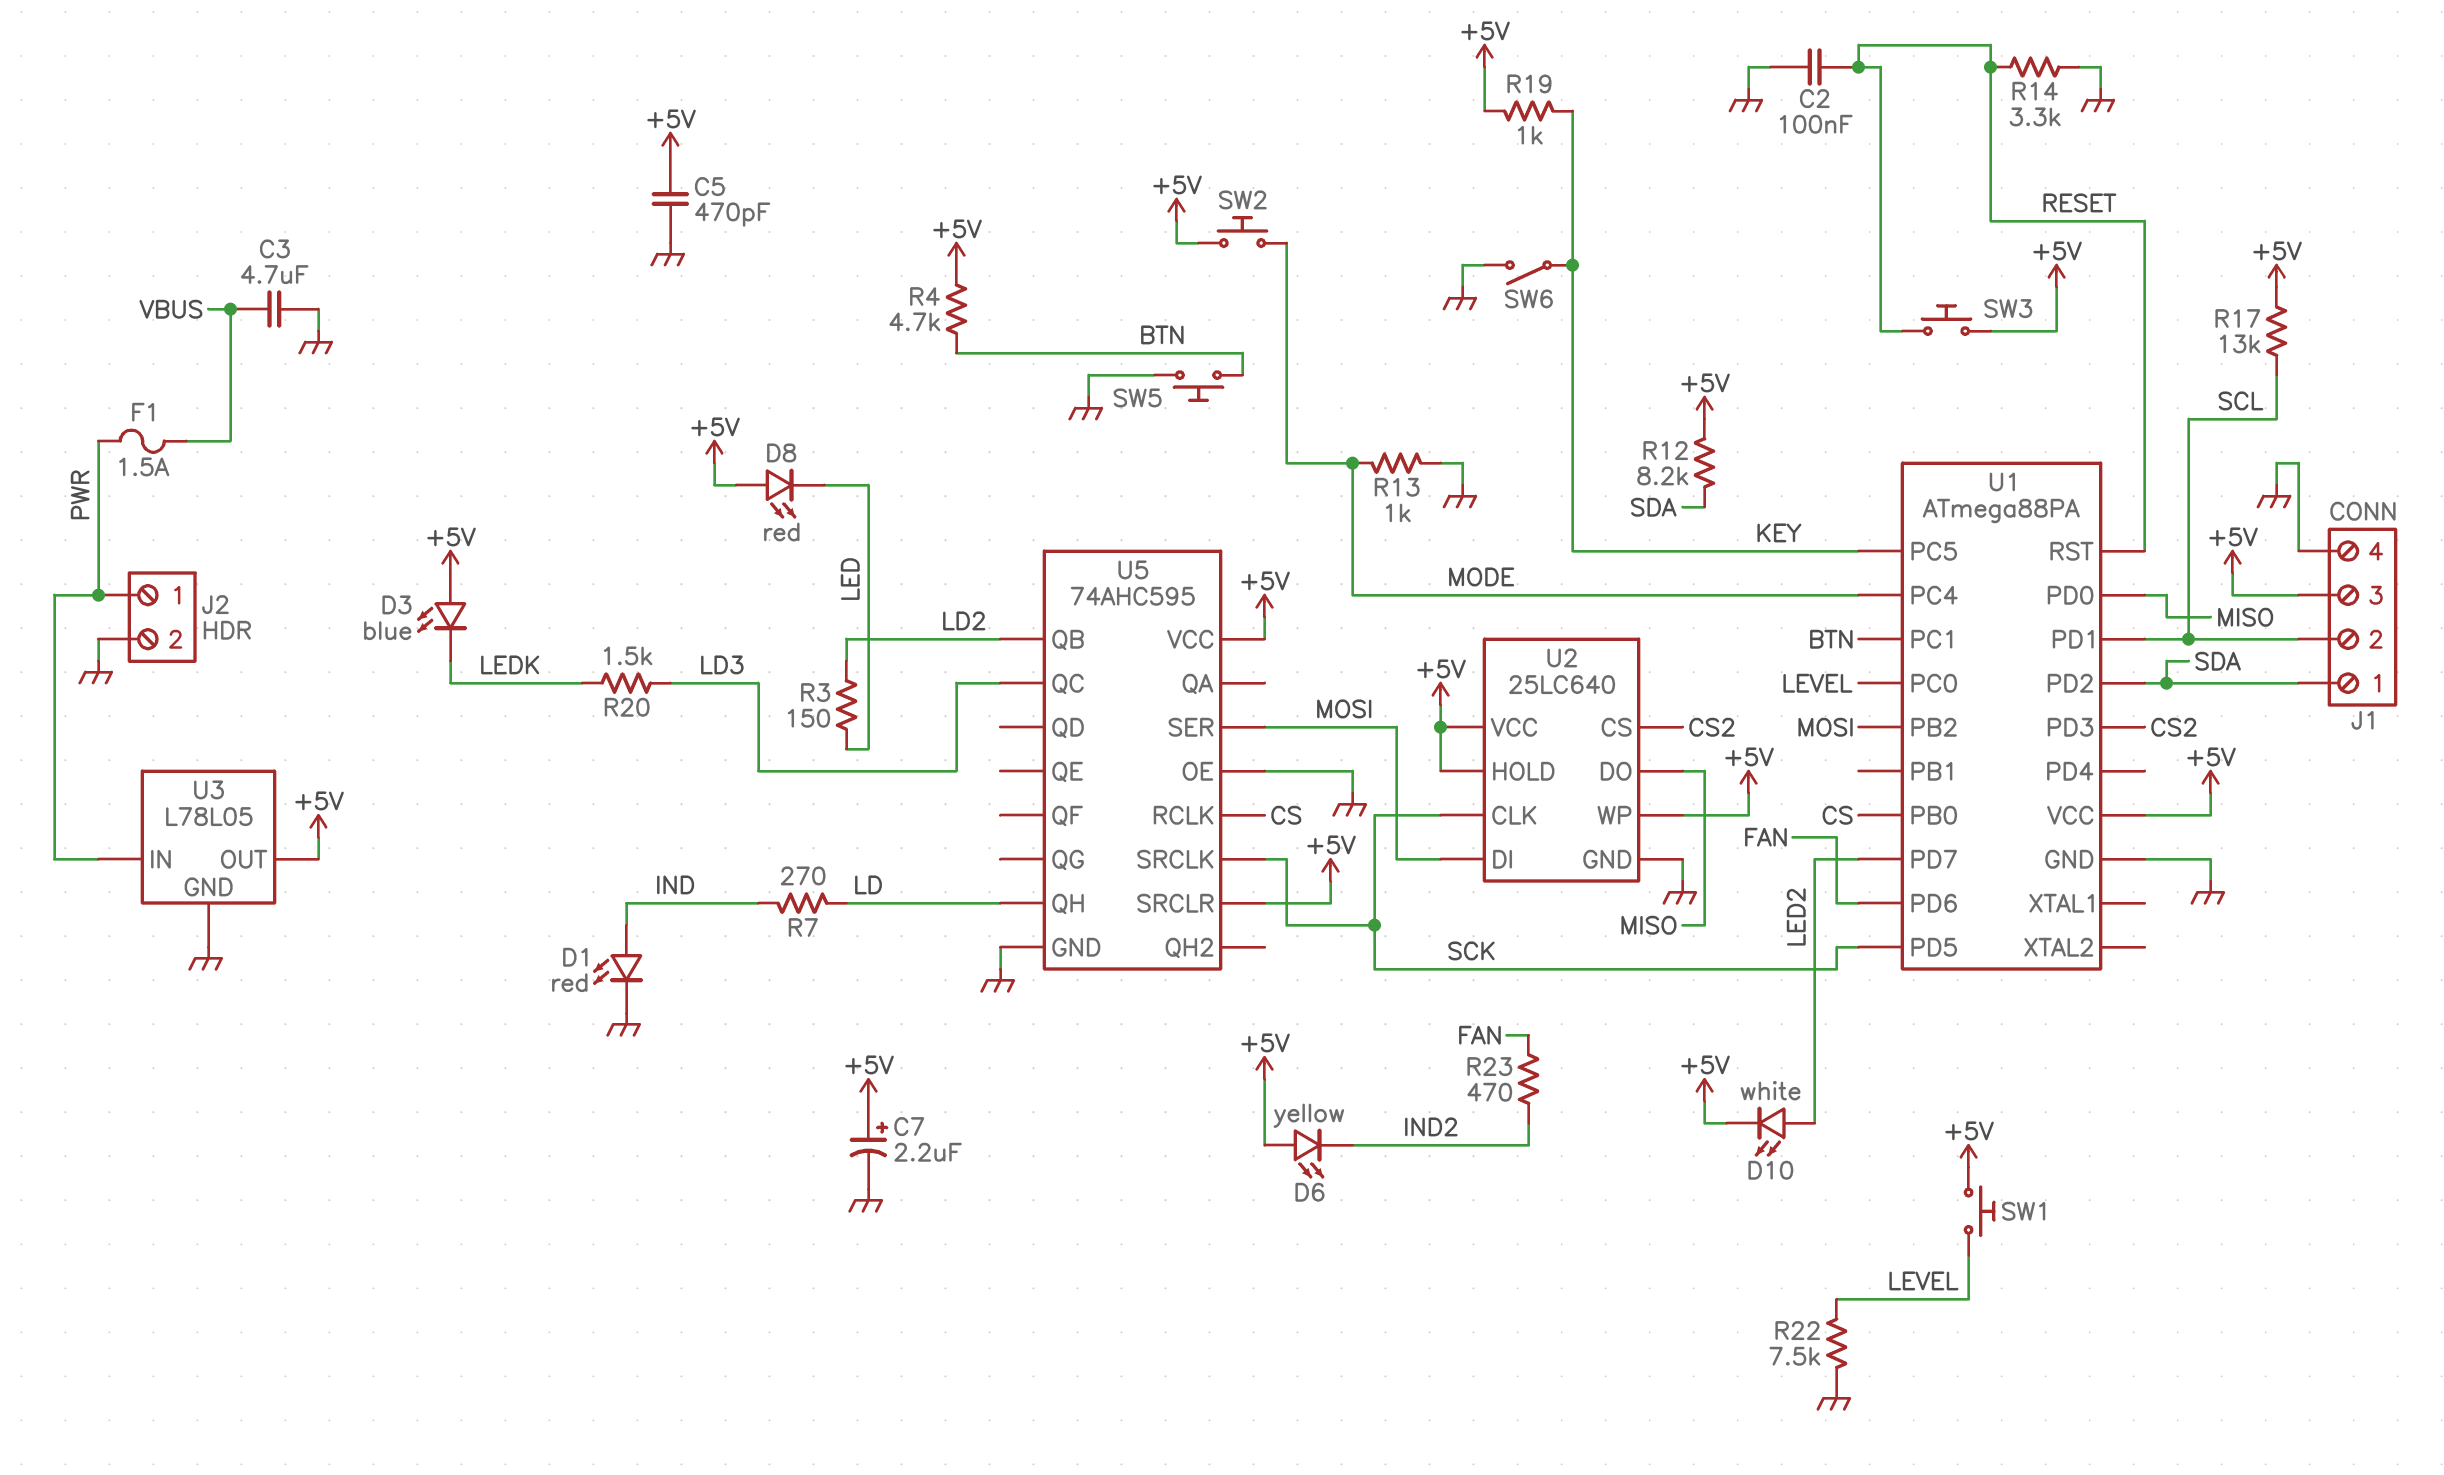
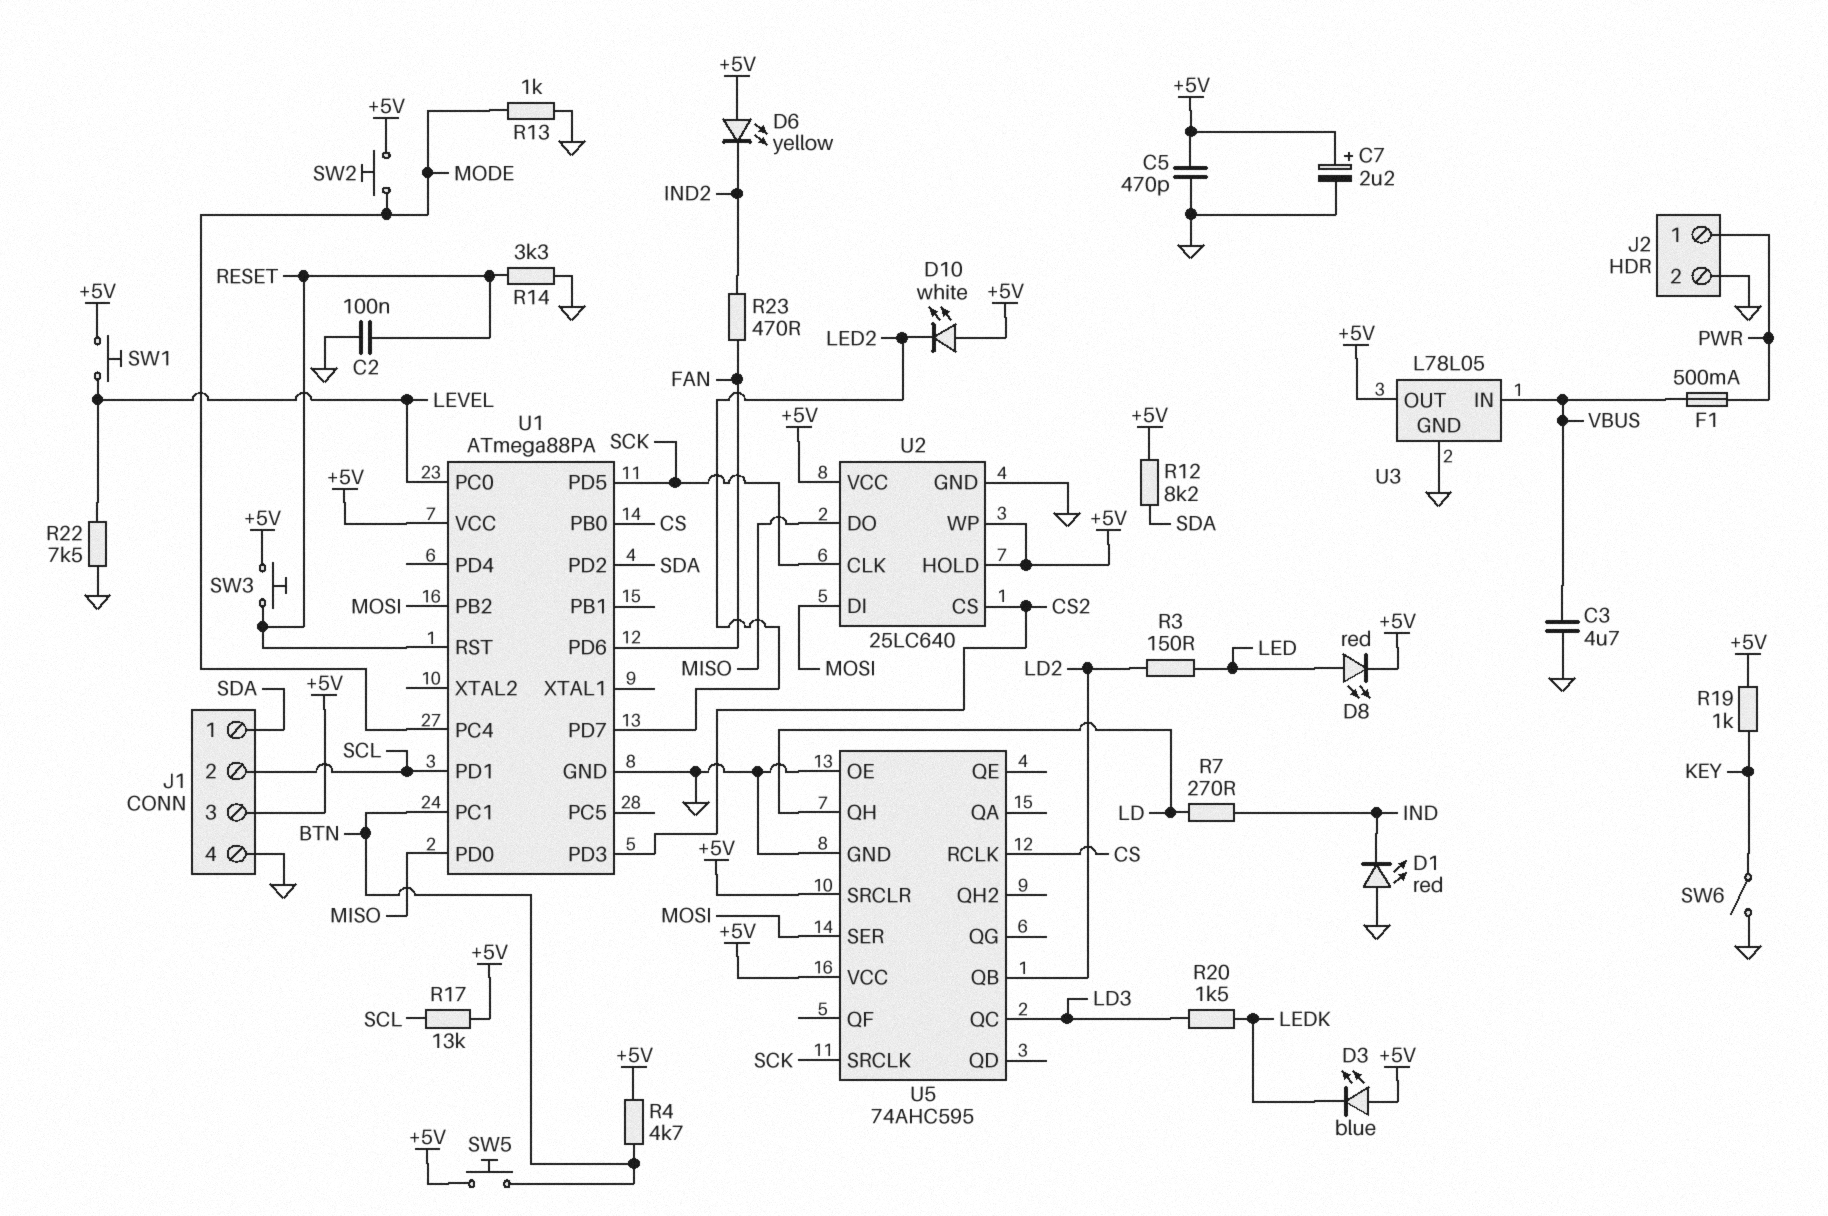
D1: LED red (A IND, K GND) -> LED red (A GND, K IND)
D8: LED red (A +5V, K LED) -> LED red (A LED, K +5V)
D10: LED white (A LED2, K +5V) -> LED white (A +5V, K LED2)
F1: 1.5A (PWR, VBUS) -> 500mA (PWR, VBUS)
SW5: button (BTN, GND) -> button (+5V, BTN)
U1 pin PC5: KEY -> none
U3 pin IN: PWR -> VBUS

